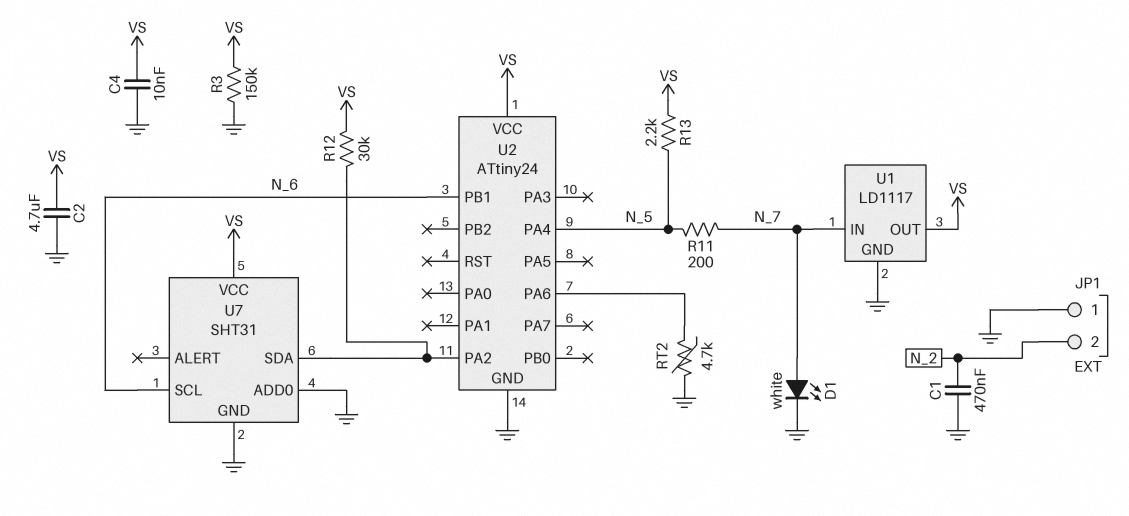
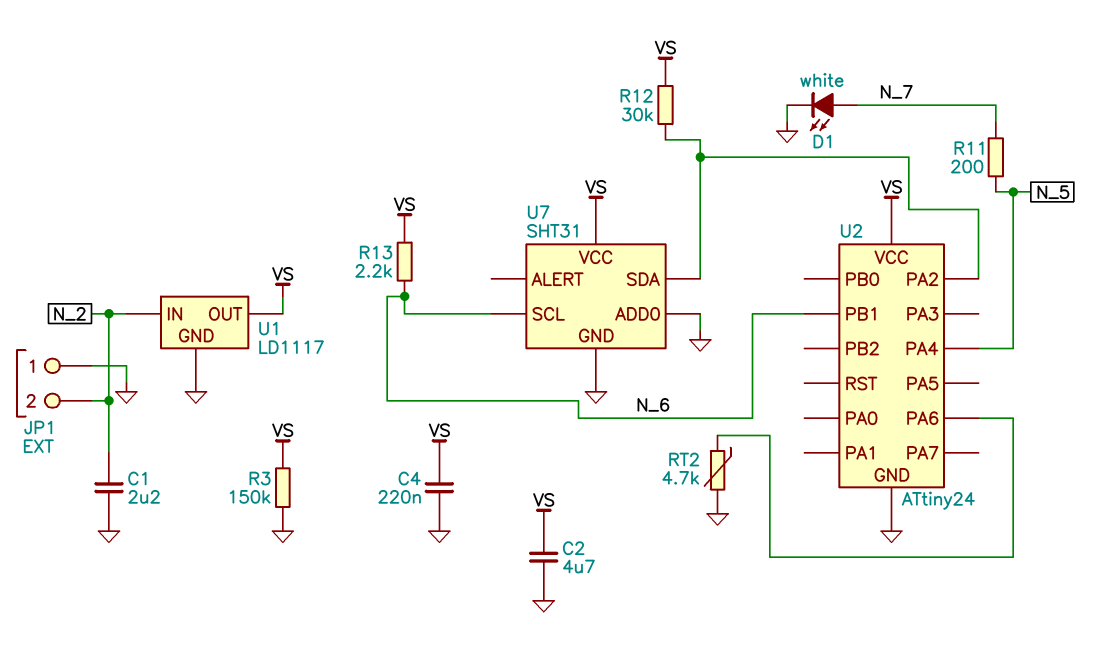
C1: 470nF (GND, N_2) -> 2.2uF (GND, N_2)
C4: 10nF (GND, VS) -> 220nF (GND, VS)
R13: 2.2k (N_5, VS) -> 2.2k (N_6, VS)
U1 pin IN: N_7 -> N_2

